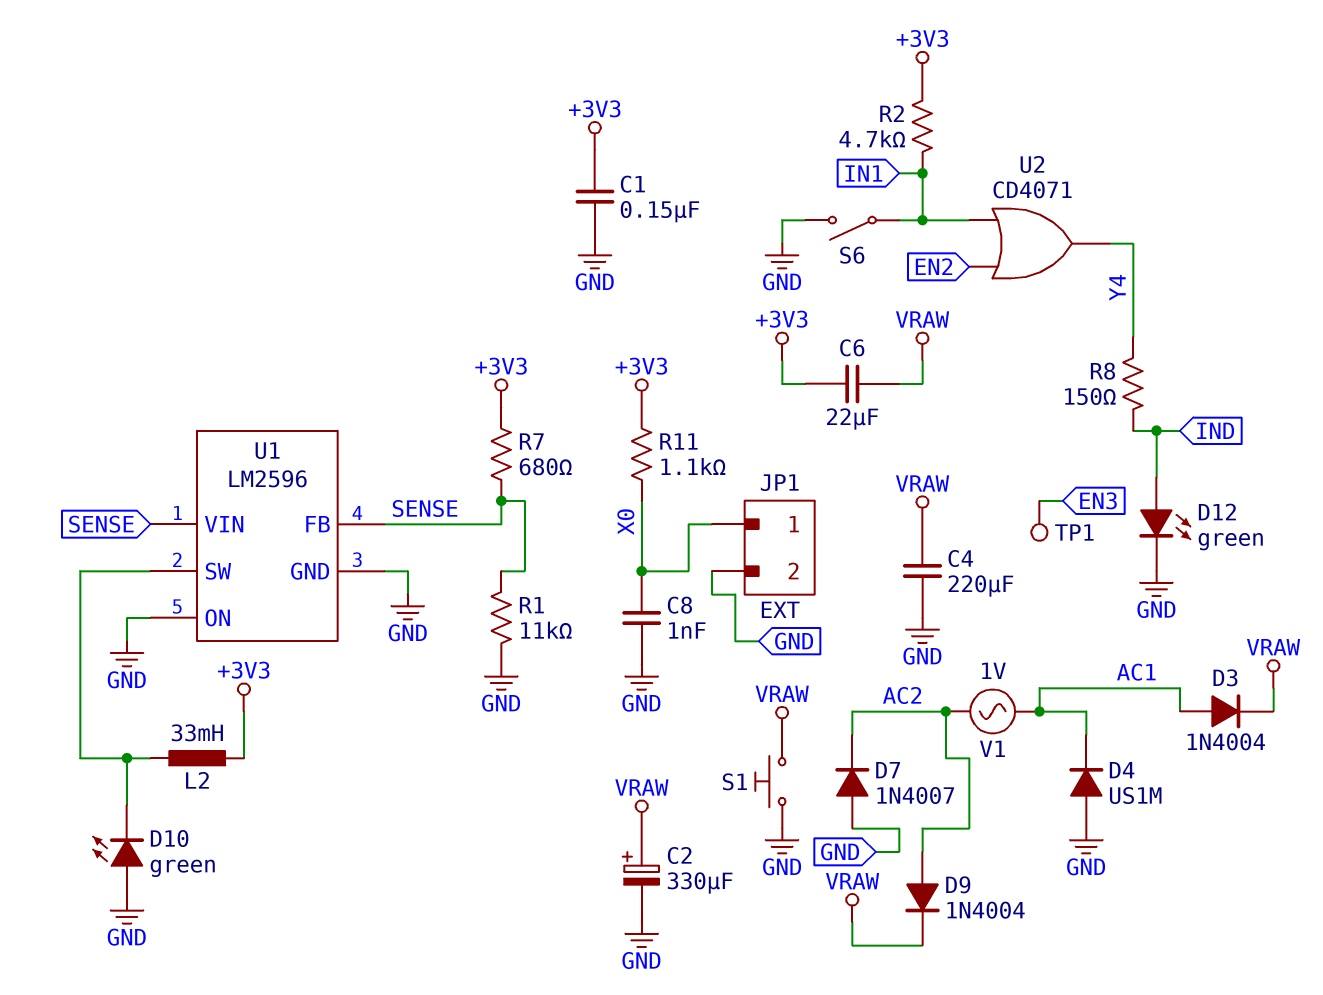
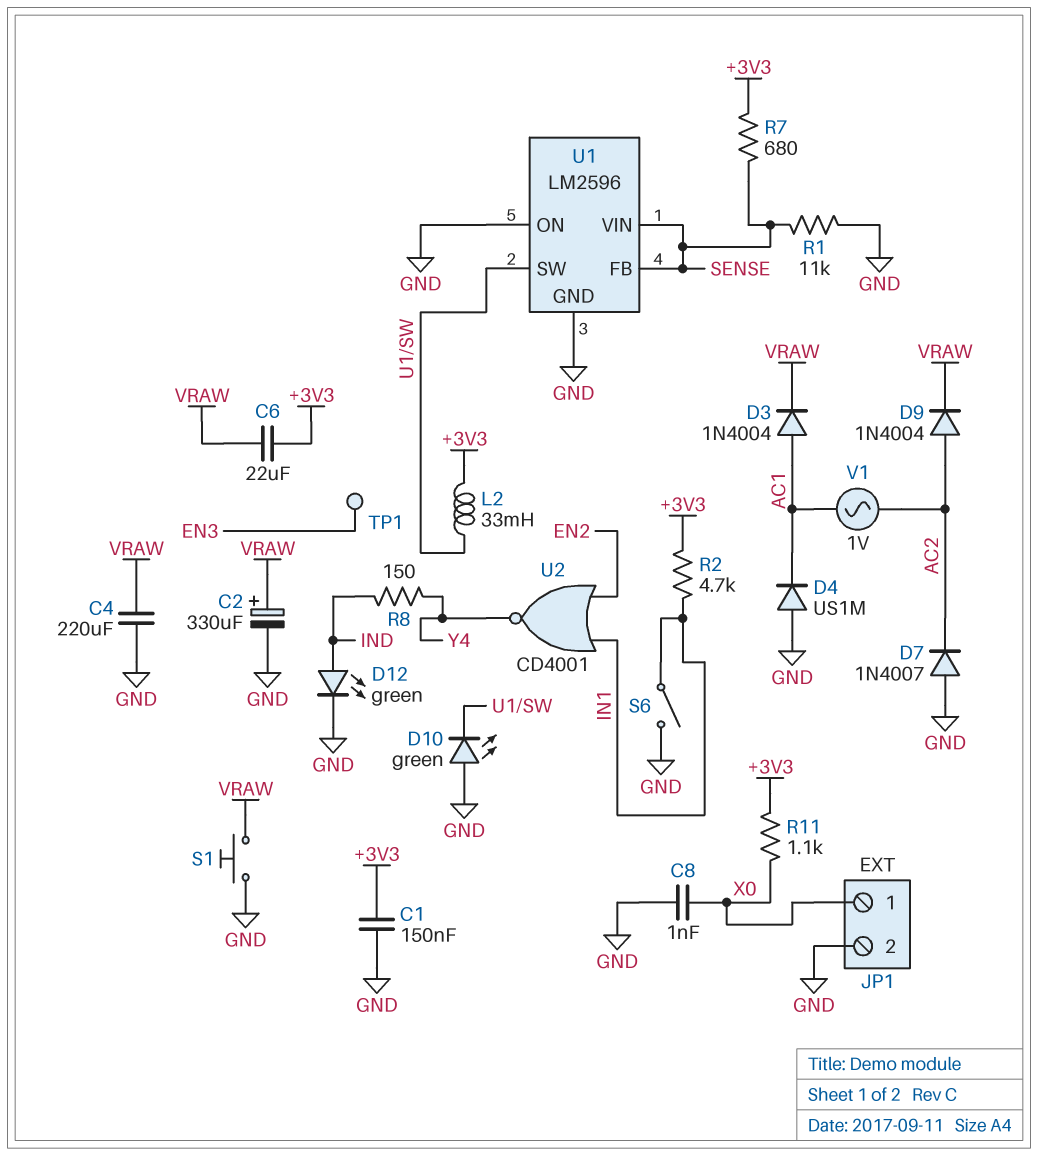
U2: OR CD4071 (in EN2, in IN1, out Y4) -> NOR CD4001 (in EN2, in IN1, out Y4)

